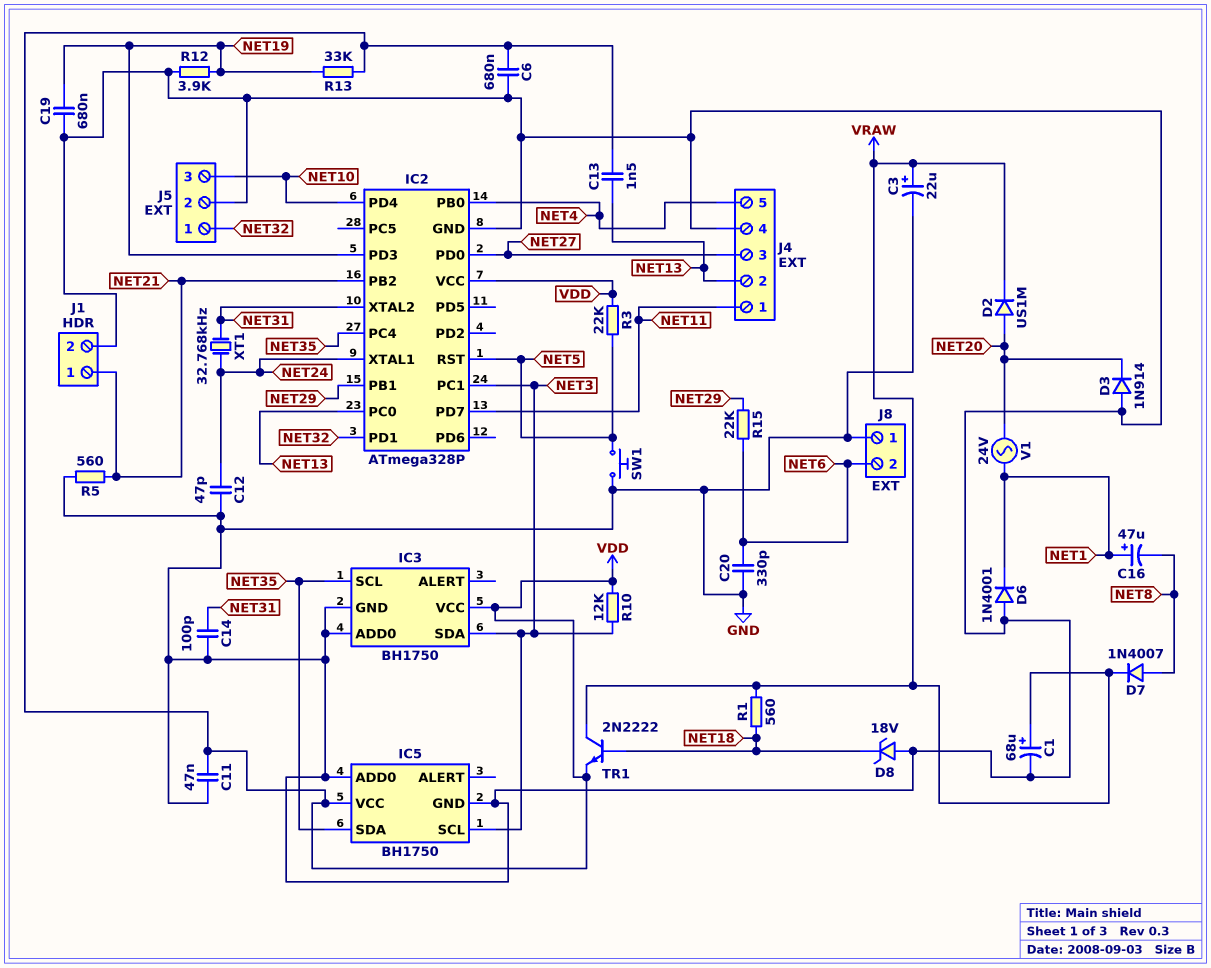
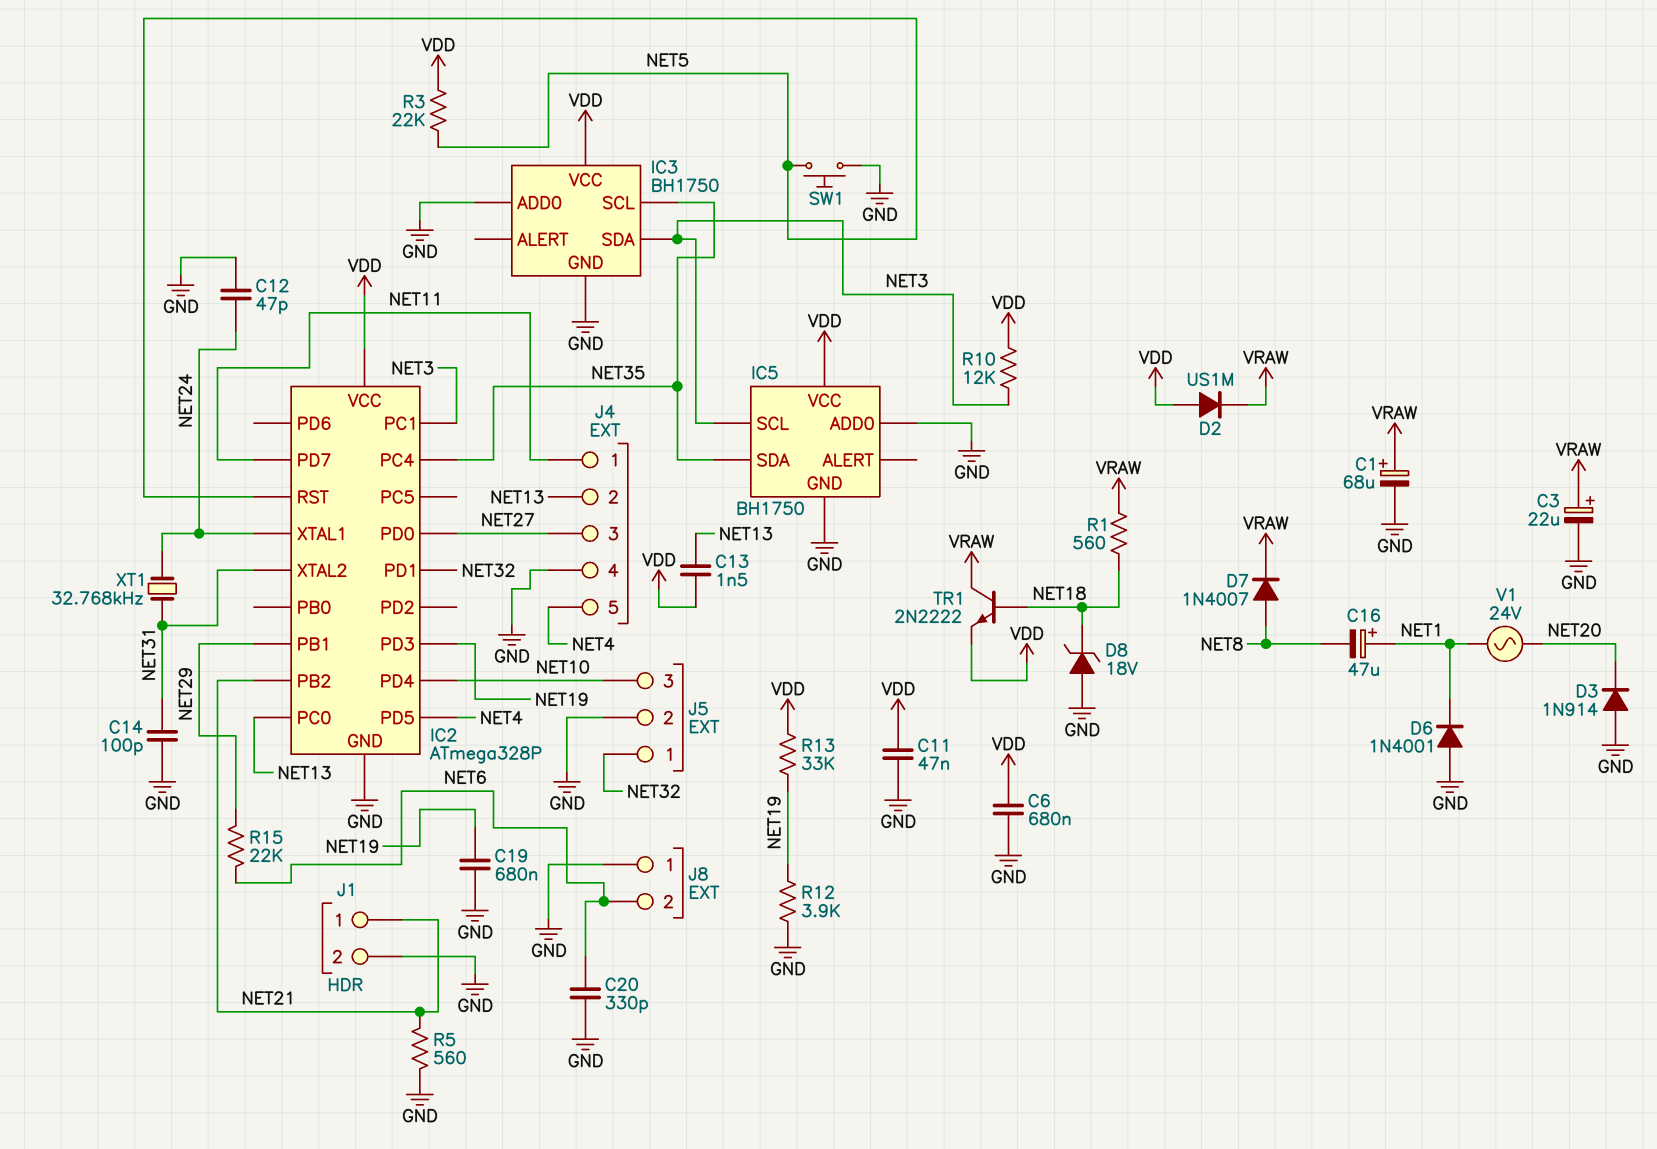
D2: diode US1M (A NET20, K VRAW) -> diode US1M (A VDD, K VRAW)
IC2 pin PB0: NET4 -> none
IC2 pin PD5: none -> NET4

